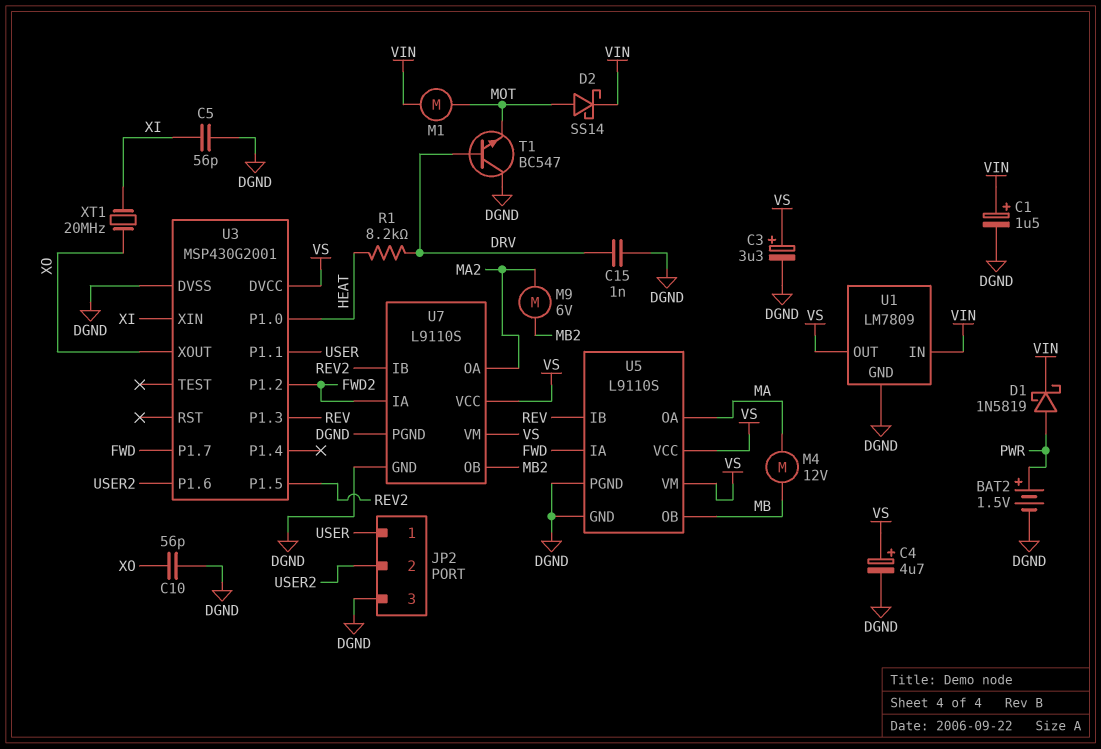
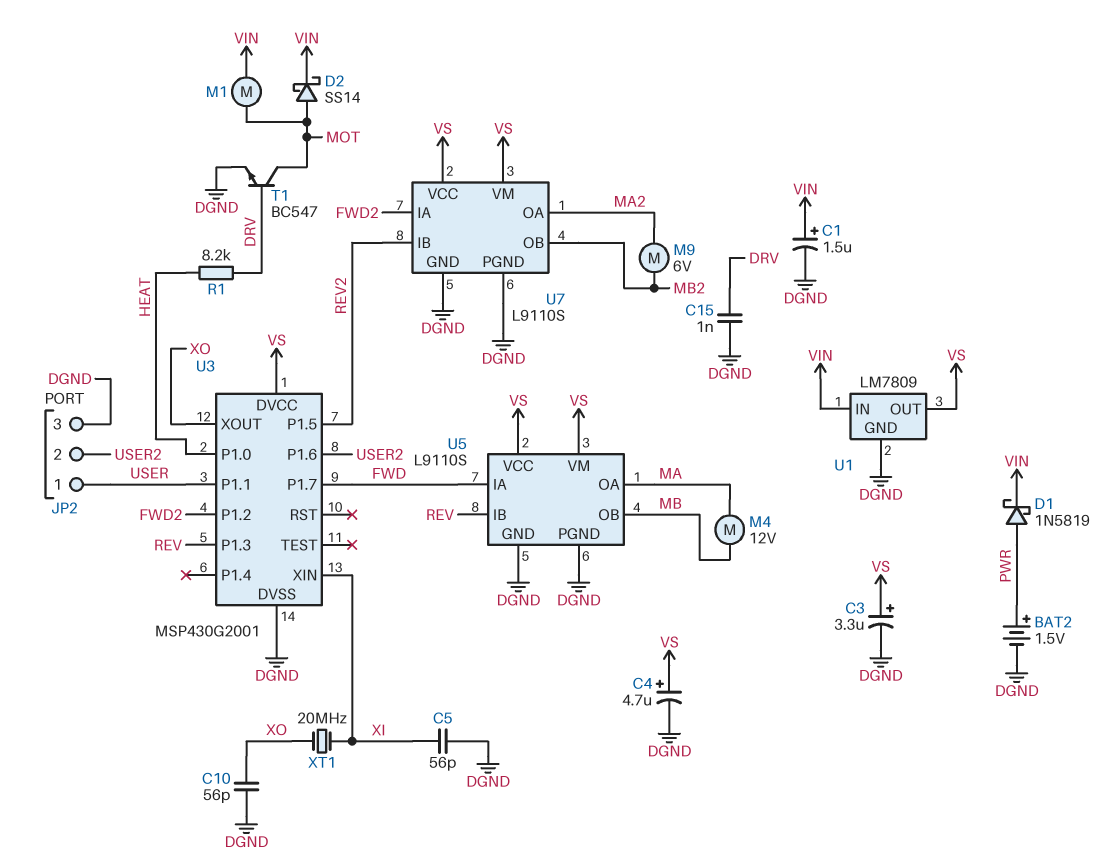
T1: NPN BC547 (B DRV, C DGND, E MOT) -> NPN BC547 (B DRV, C MOT, E DGND)

